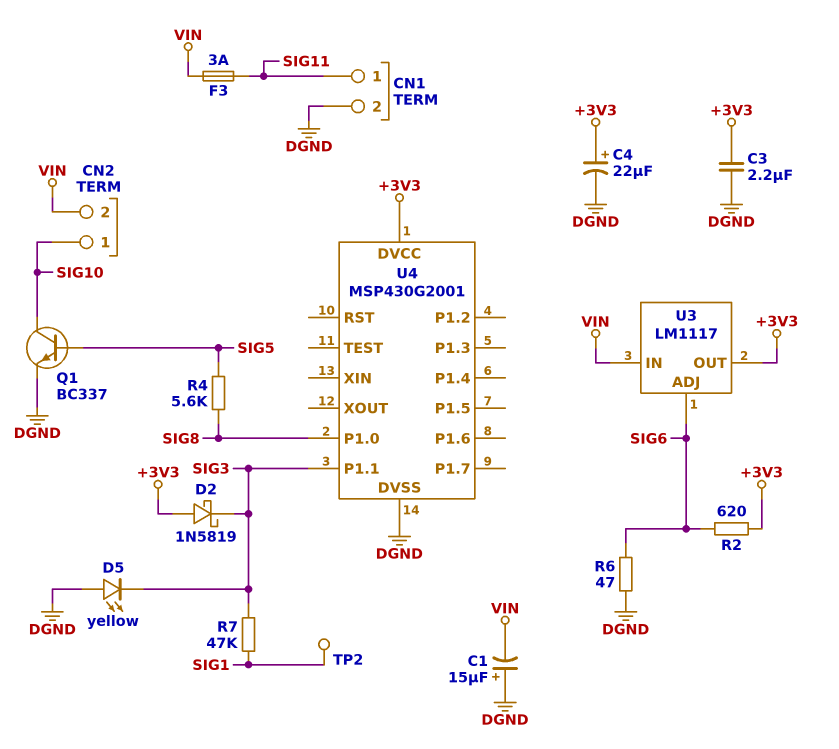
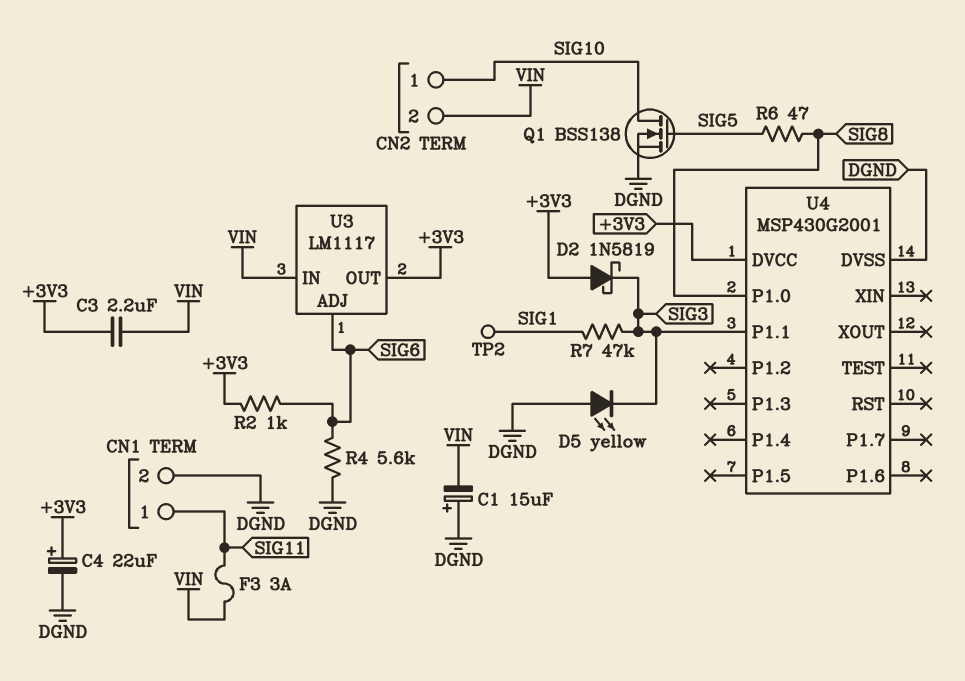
C3: 2.2uF (+3V3, DGND) -> 2.2uF (+3V3, VIN)
Q1: NPN BC337 (B SIG5, C SIG10, E DGND) -> NMOS BSS138 (G SIG5, D SIG10, S DGND)
R2: 620 (+3V3, SIG6) -> 1k (+3V3, SIG6)
R4: 5.6k (SIG5, SIG8) -> 5.6k (DGND, SIG6)
R6: 47 (DGND, SIG6) -> 47 (SIG5, SIG8)

